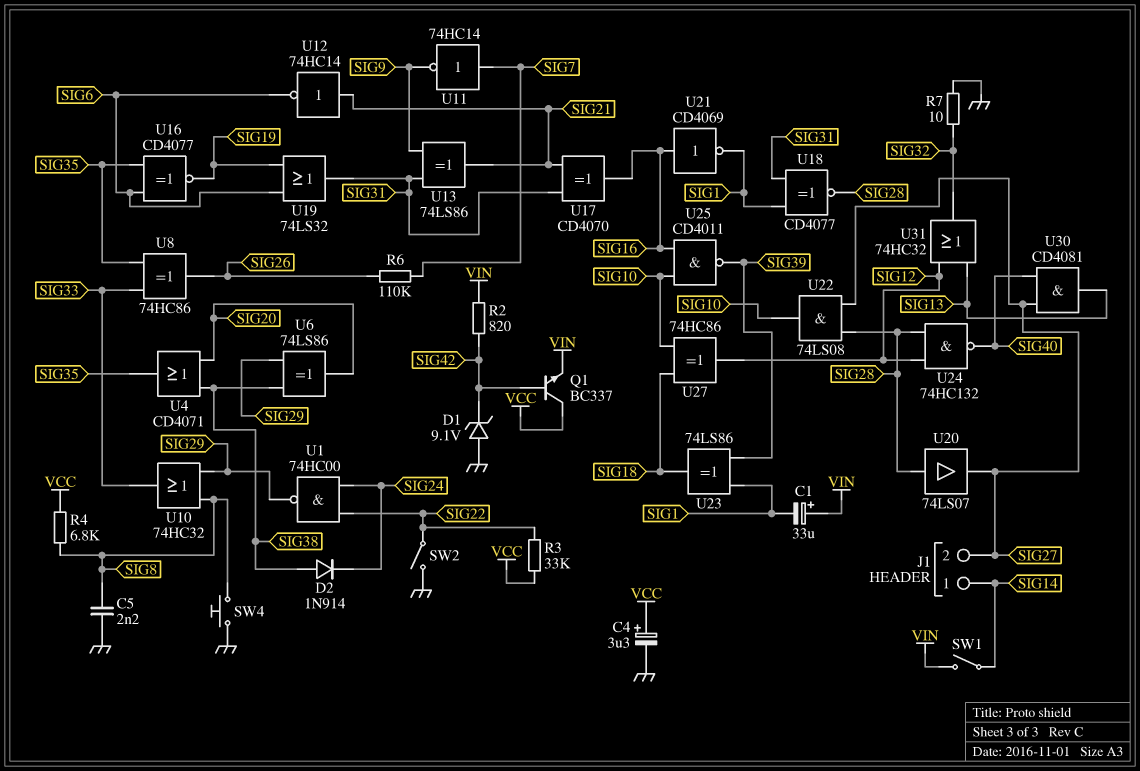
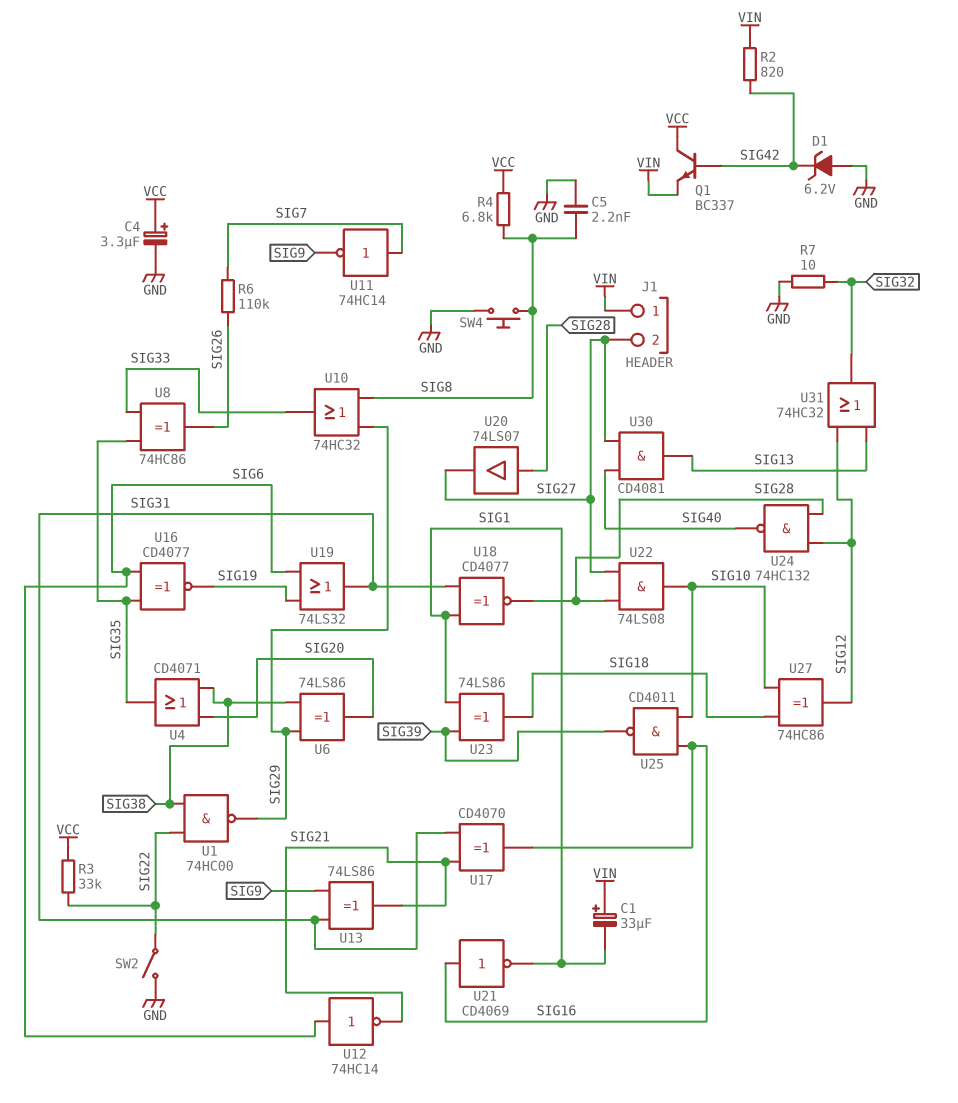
D1: zener 9.1V (A GND, K SIG42) -> zener 6.2V (A GND, K SIG42)
D2: diode 1N914 (A SIG38, K SIG24) -> none
J1 pin 1: SIG14 -> VIN
SW1: switch (SIG14, VIN) -> none
U1: NAND 74HC00 (in SIG22, in SIG24, out SIG29) -> NAND 74HC00 (in SIG22, in SIG38, out SIG29)
U12: NOT 74HC14 (in SIG21, out SIG6) -> NOT 74HC14 (in SIG6, out SIG21)

